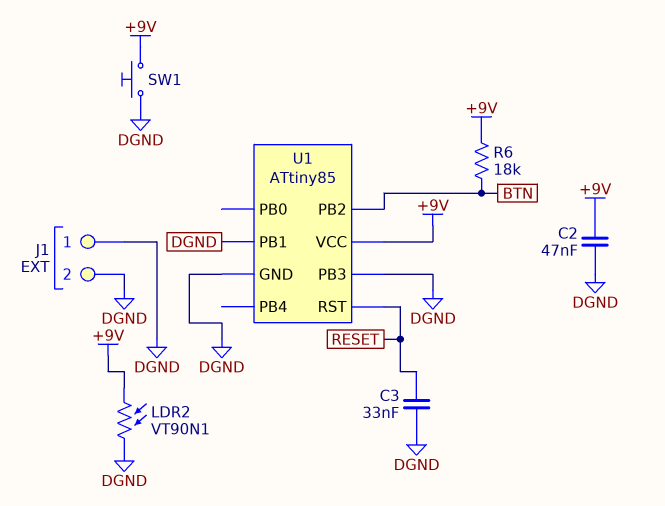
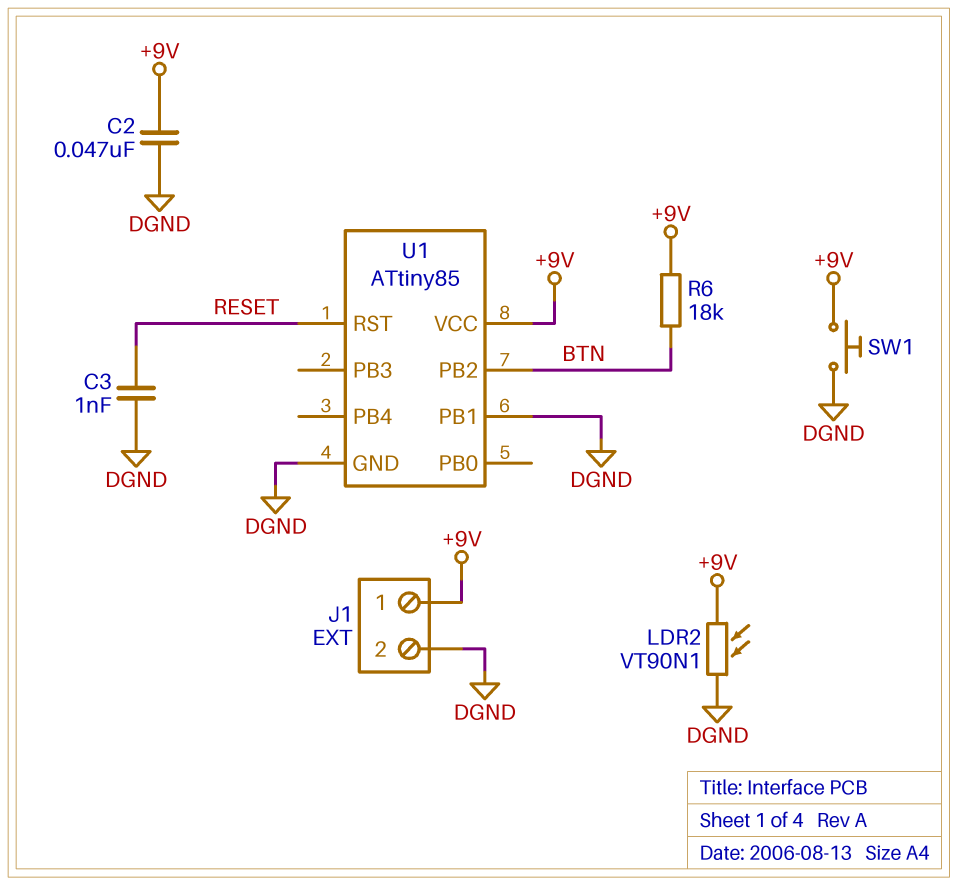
C3: 33nF (DGND, RESET) -> 1nF (DGND, RESET)
J1 pin 1: DGND -> +9V
U1 pin PB3: DGND -> none

